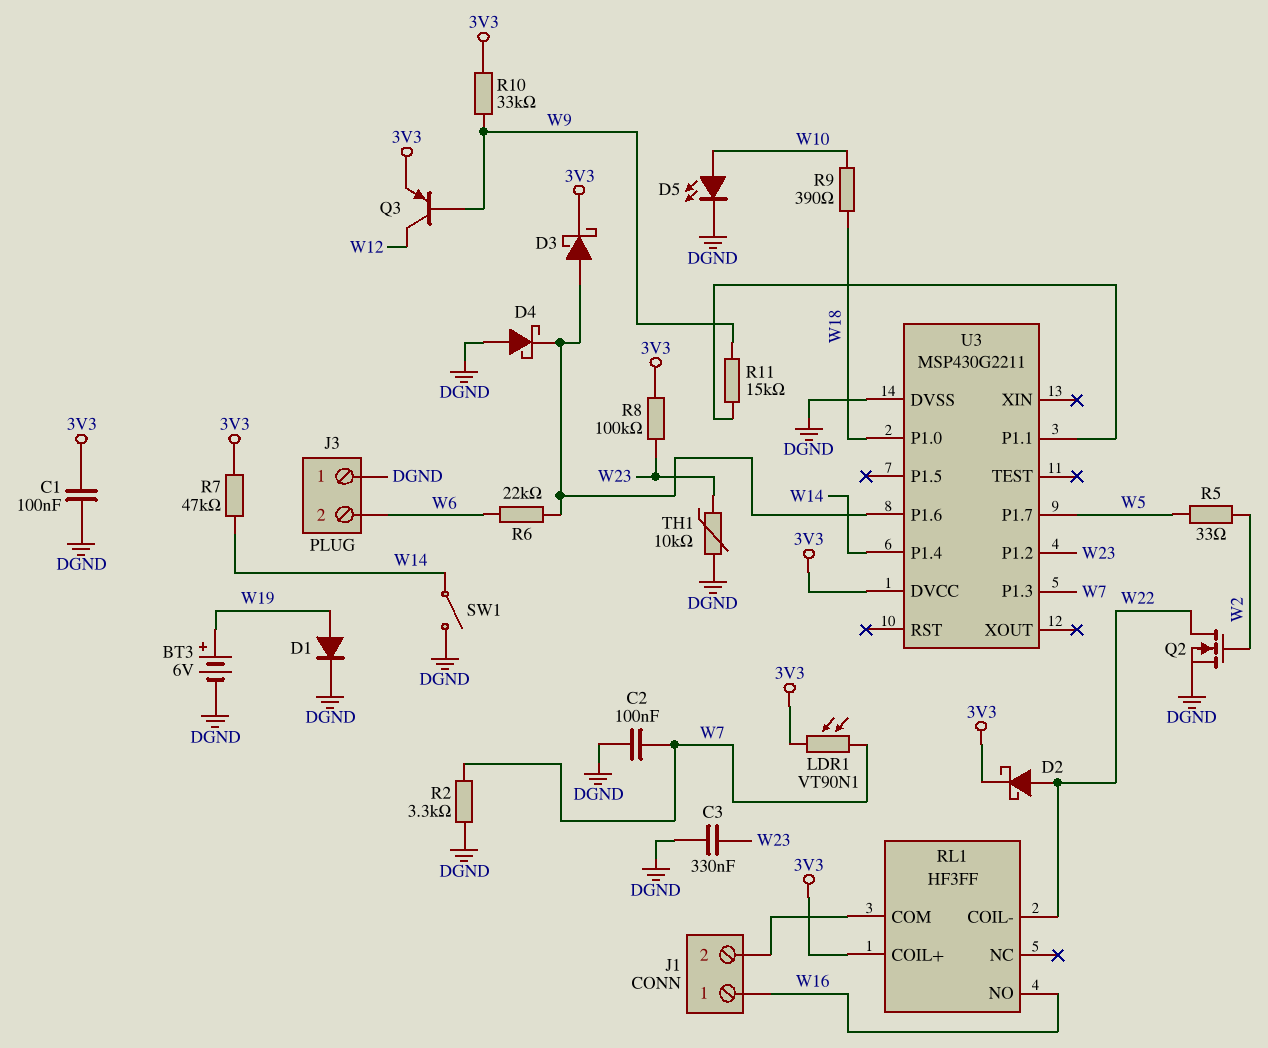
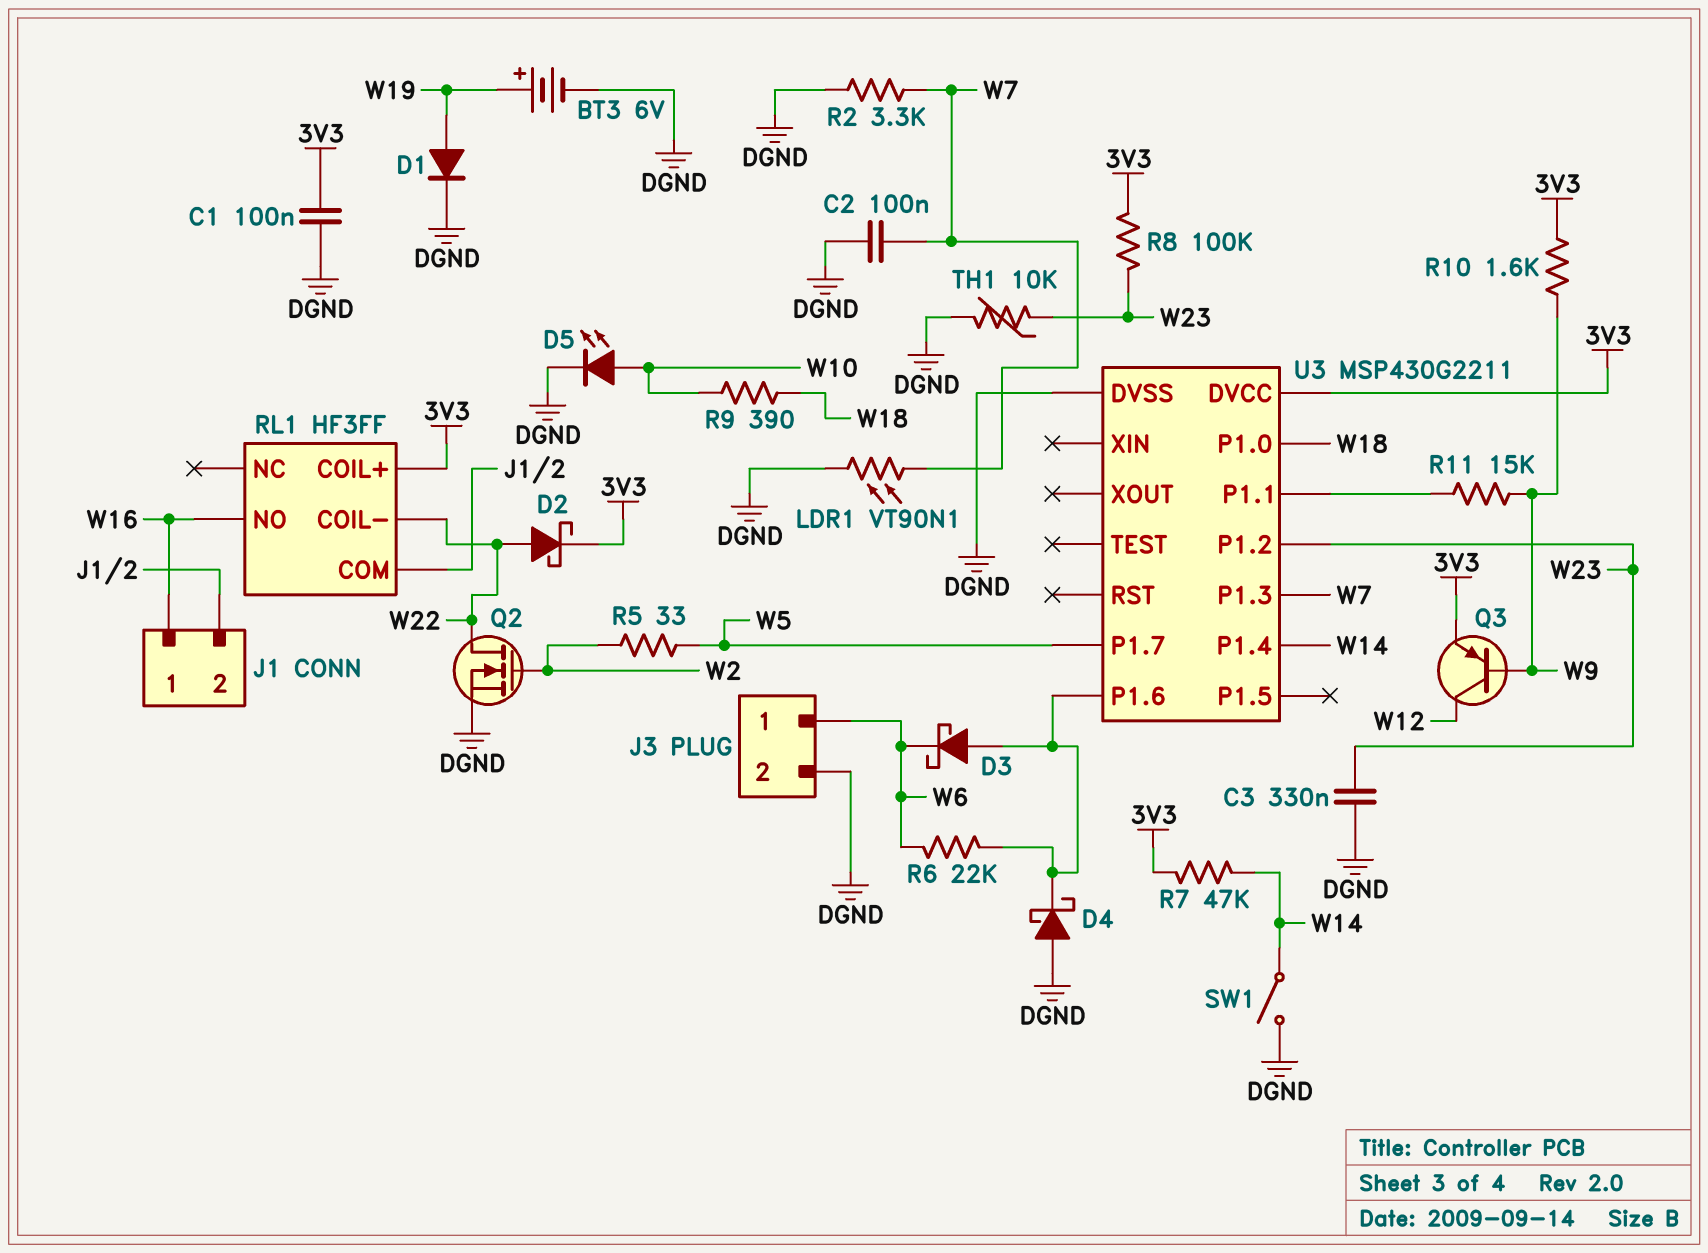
D3: schottky (A U3/P1.6, K 3V3) -> schottky (A U3/P1.6, K W6)
J3 pin 1: DGND -> W6
J3 pin 2: W6 -> DGND
LDR1: VT90N1 (3V3, W7) -> VT90N1 (DGND, W7)
R10: 33k (3V3, W9) -> 1.6k (3V3, W9)

